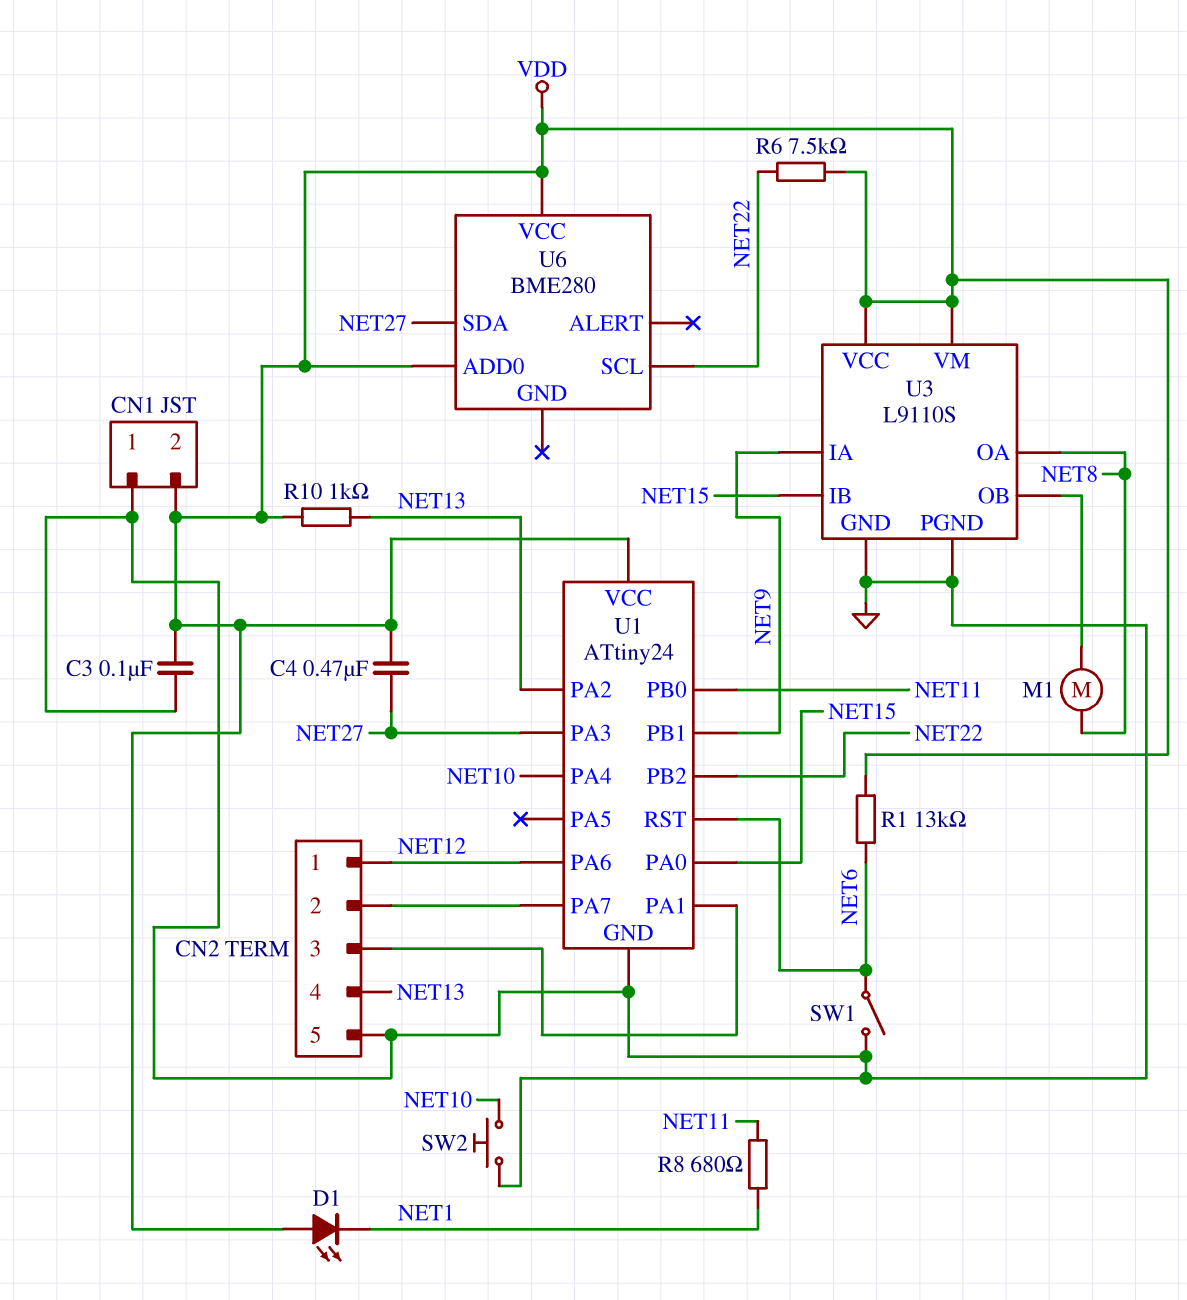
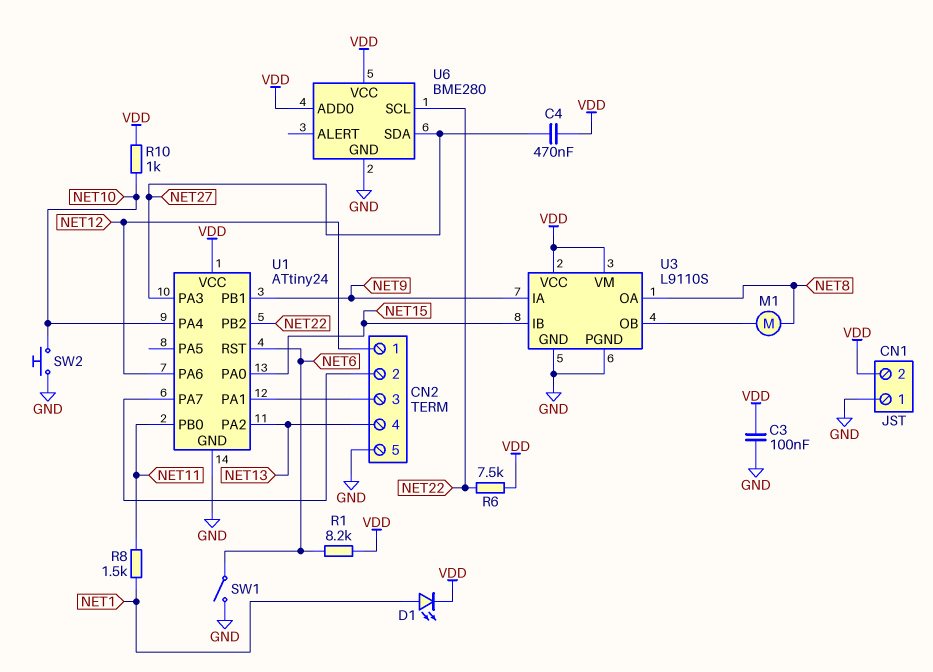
D1: LED (A VDD, K NET1) -> LED (A NET1, K VDD)
R1: 13k (NET6, VDD) -> 8.2k (NET6, VDD)
R8: 680 (NET1, NET11) -> 1.5k (NET1, NET11)
R10: 1k (NET13, VDD) -> 1k (NET10, VDD)
U6 pin GND: none -> GND

